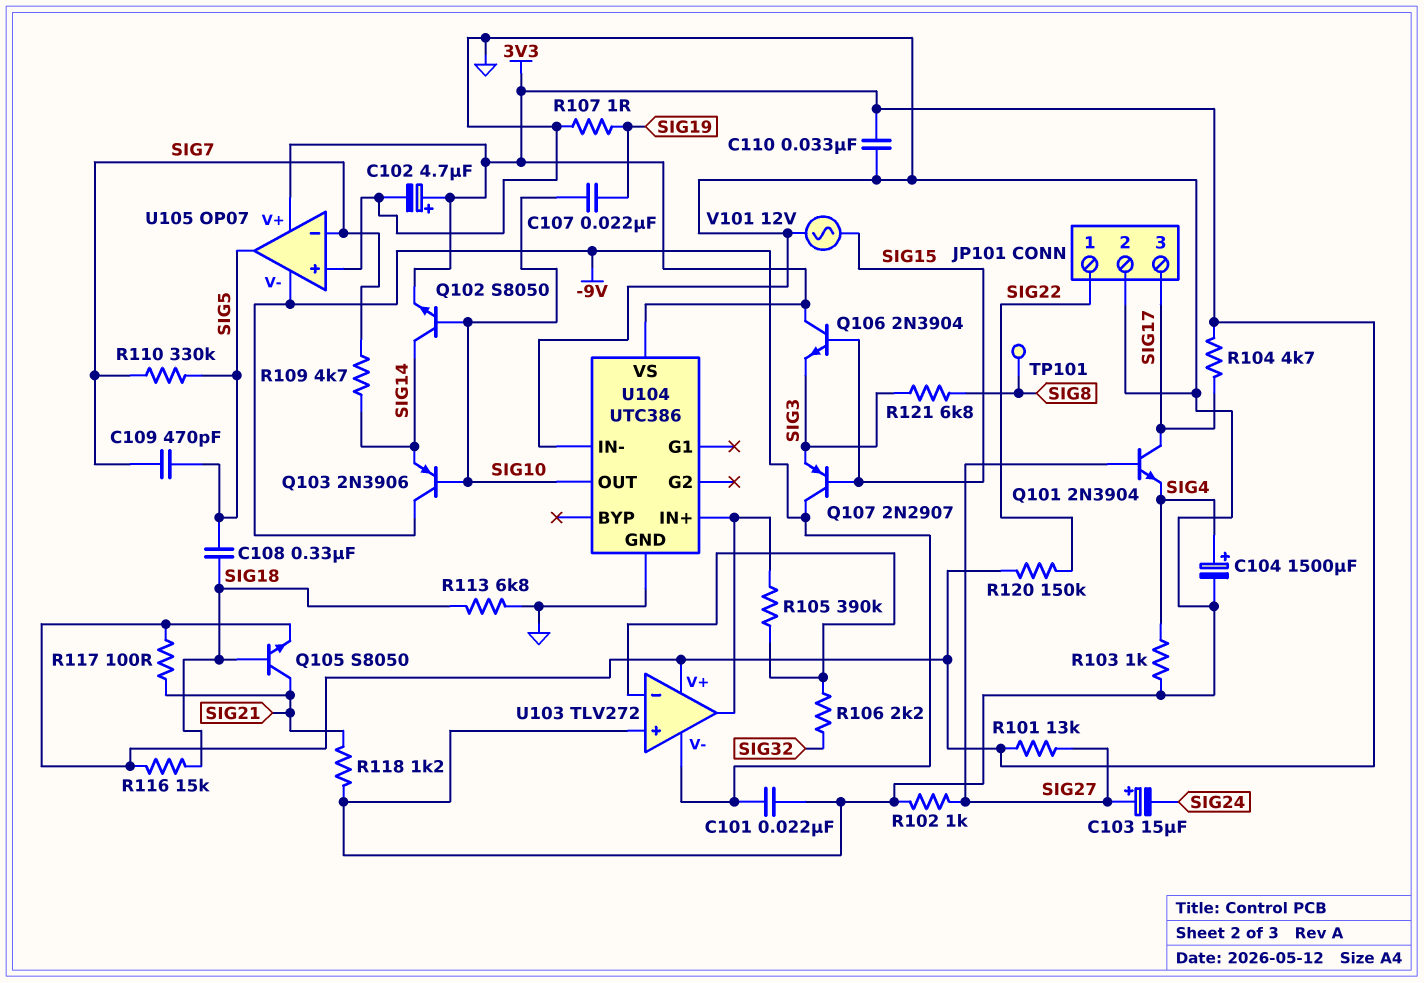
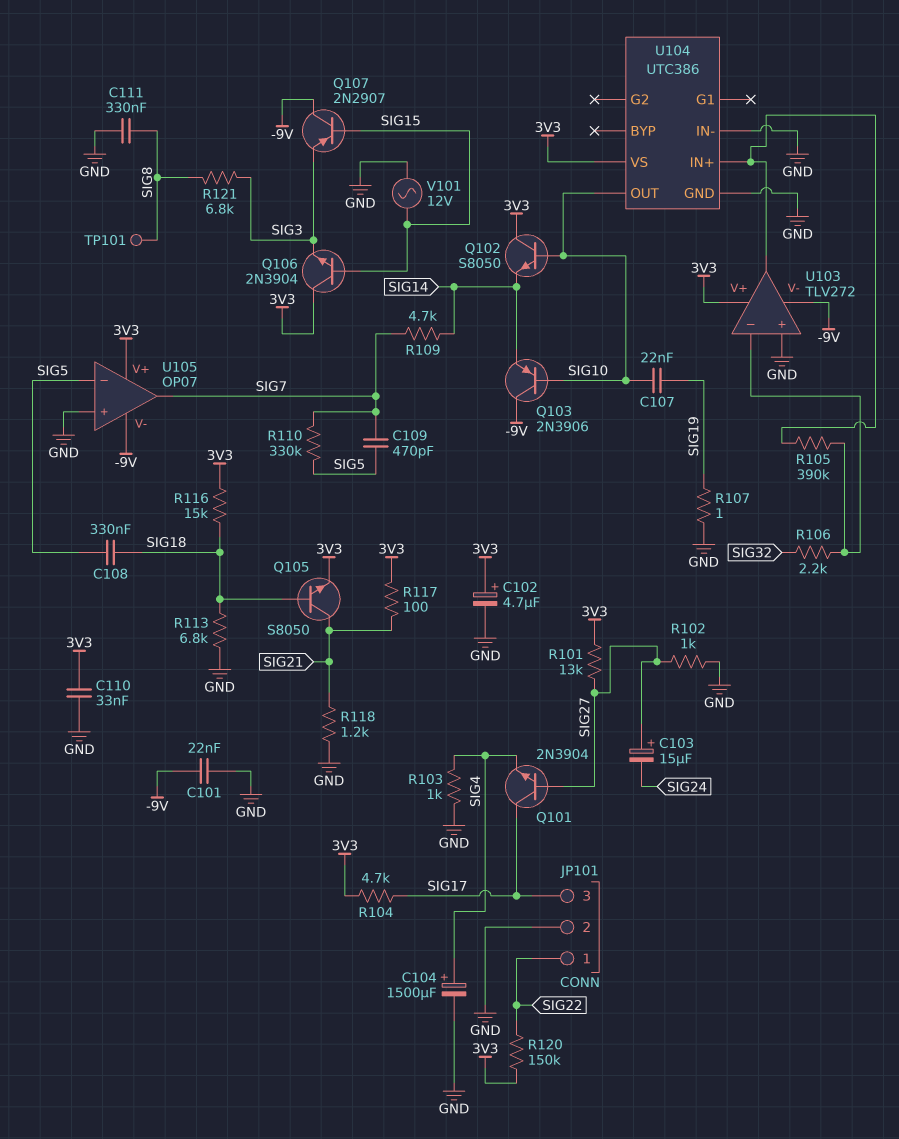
C111: none -> 330nF (GND, SIG8)
Q102: NPN S8050 (B SIG10, C SIG14, E 3V3) -> NPN S8050 (B SIG10, C 3V3, E SIG14)
U105 pin in-: SIG7 -> SIG5
U105 pin out: SIG5 -> SIG7

